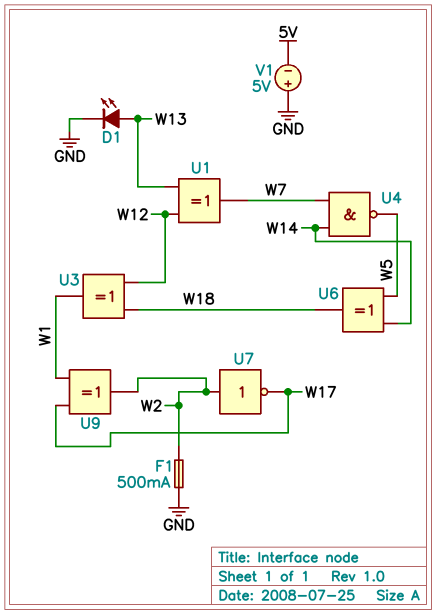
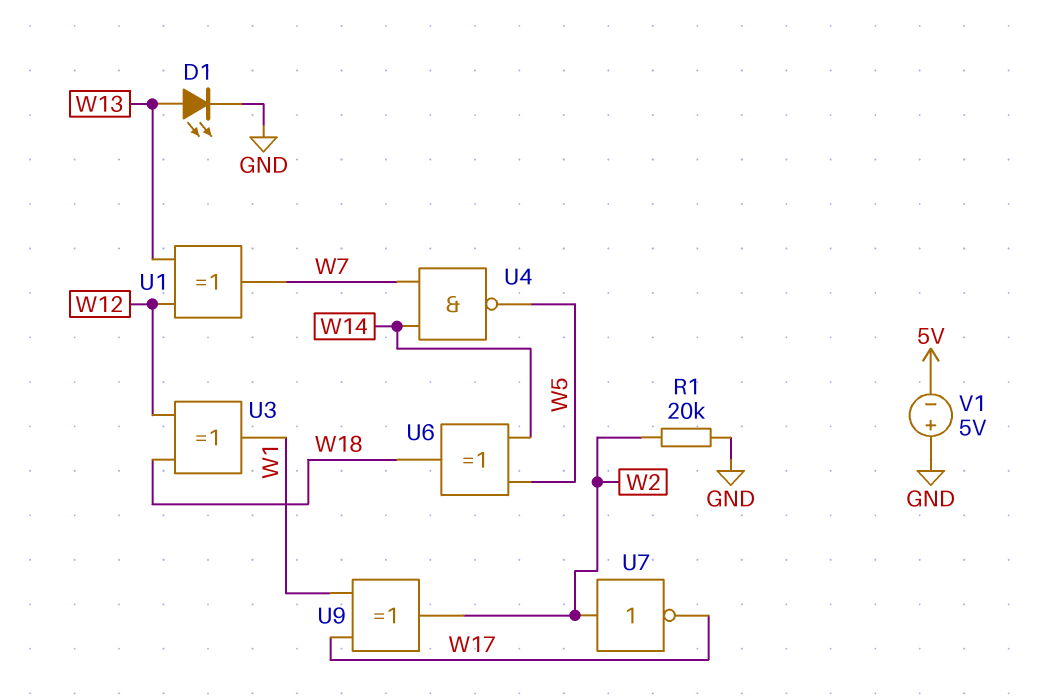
F1: 500mA (GND, W2) -> none
R1: none -> 20k (GND, W2)

